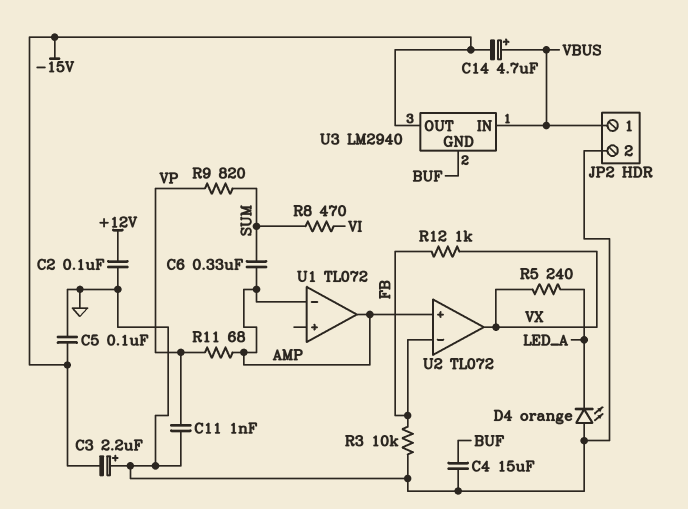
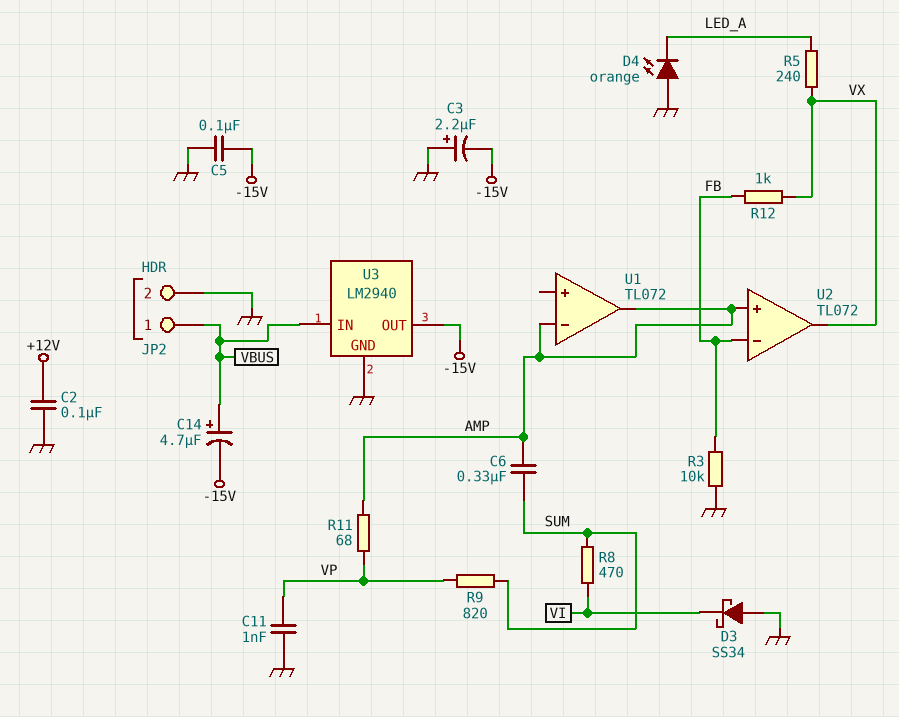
C4: 15uF (BUF, GND) -> none
D3: none -> schottky SS34 (A GND, K VI)
U3 pin GND: BUF -> GND

